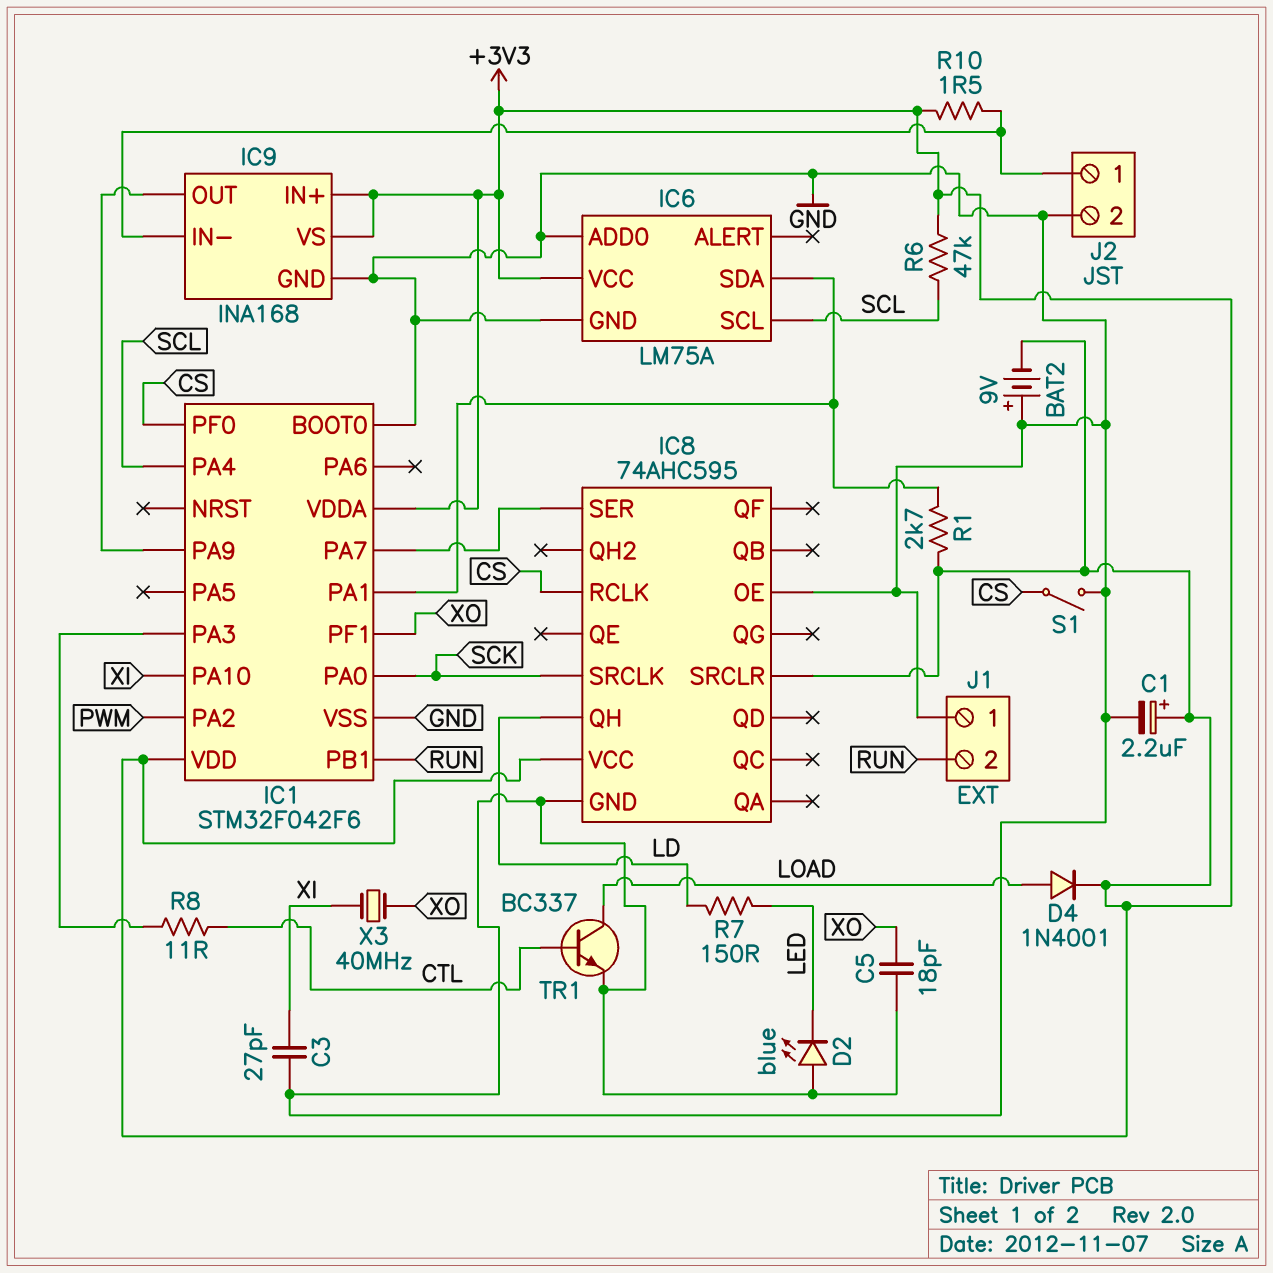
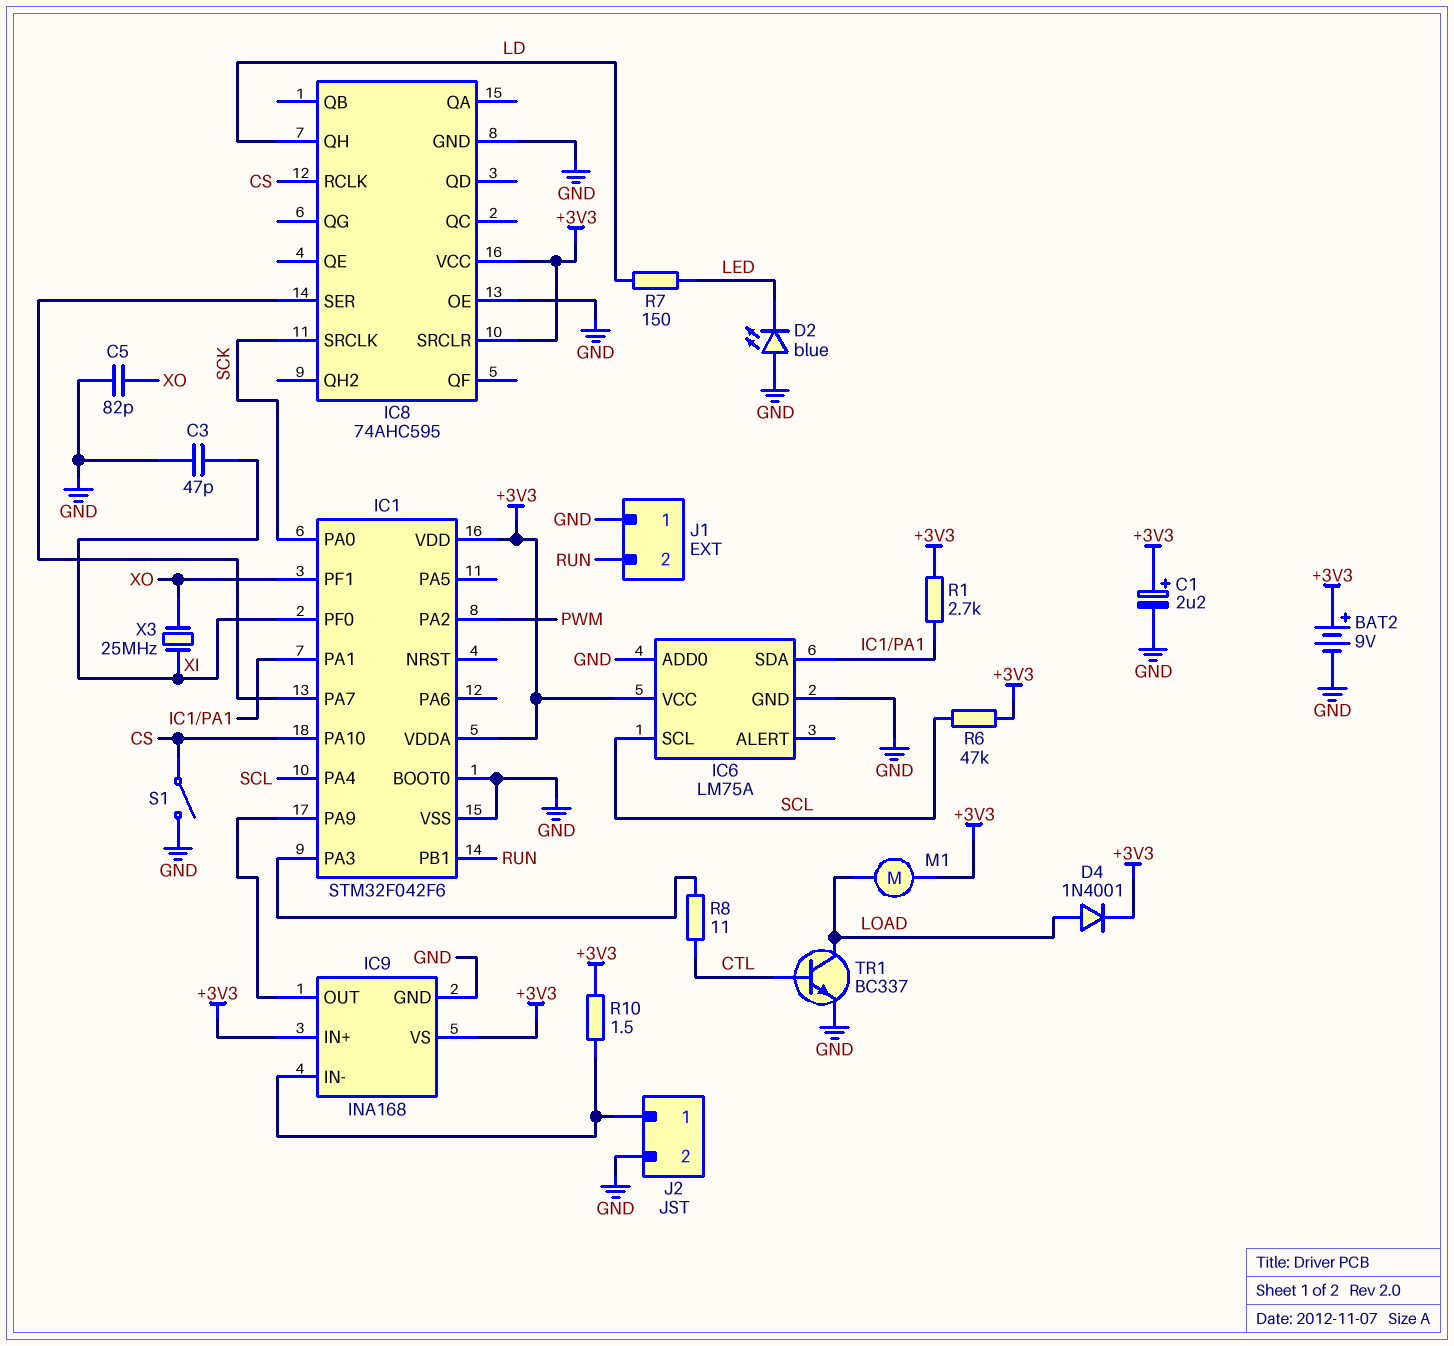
BAT2: 9V (plus GND, minus +3V3) -> 9V (plus +3V3, minus GND)
C3: 27pF (GND, XI) -> 47pF (GND, XI)
C5: 18pF (GND, XO) -> 82pF (GND, XO)
IC1 pin PA10: XI -> CS
IC1 pin PF0: CS -> XI
M1: none -> motor (+3V3, LOAD)
X3: 40MHz (XI, XO) -> 25MHz (XI, XO)

